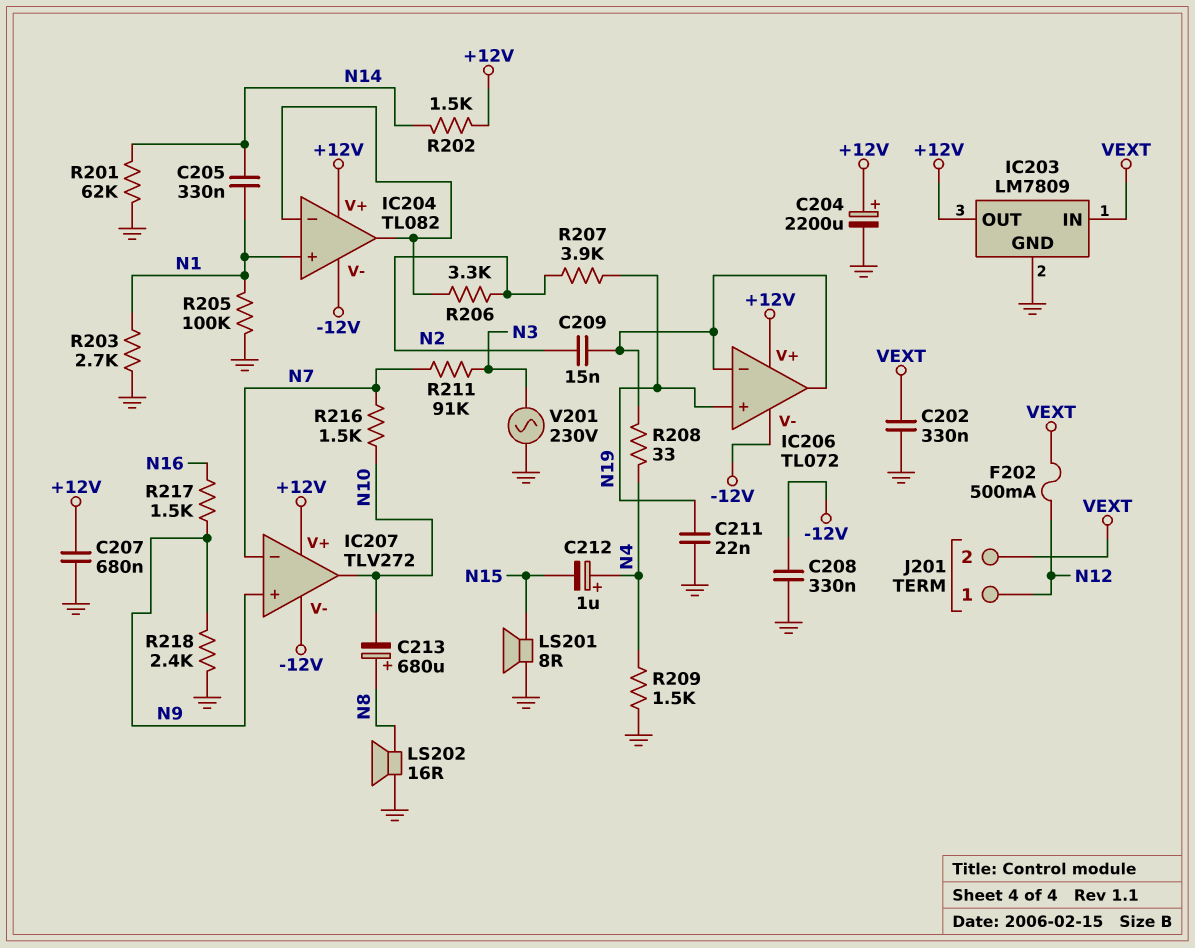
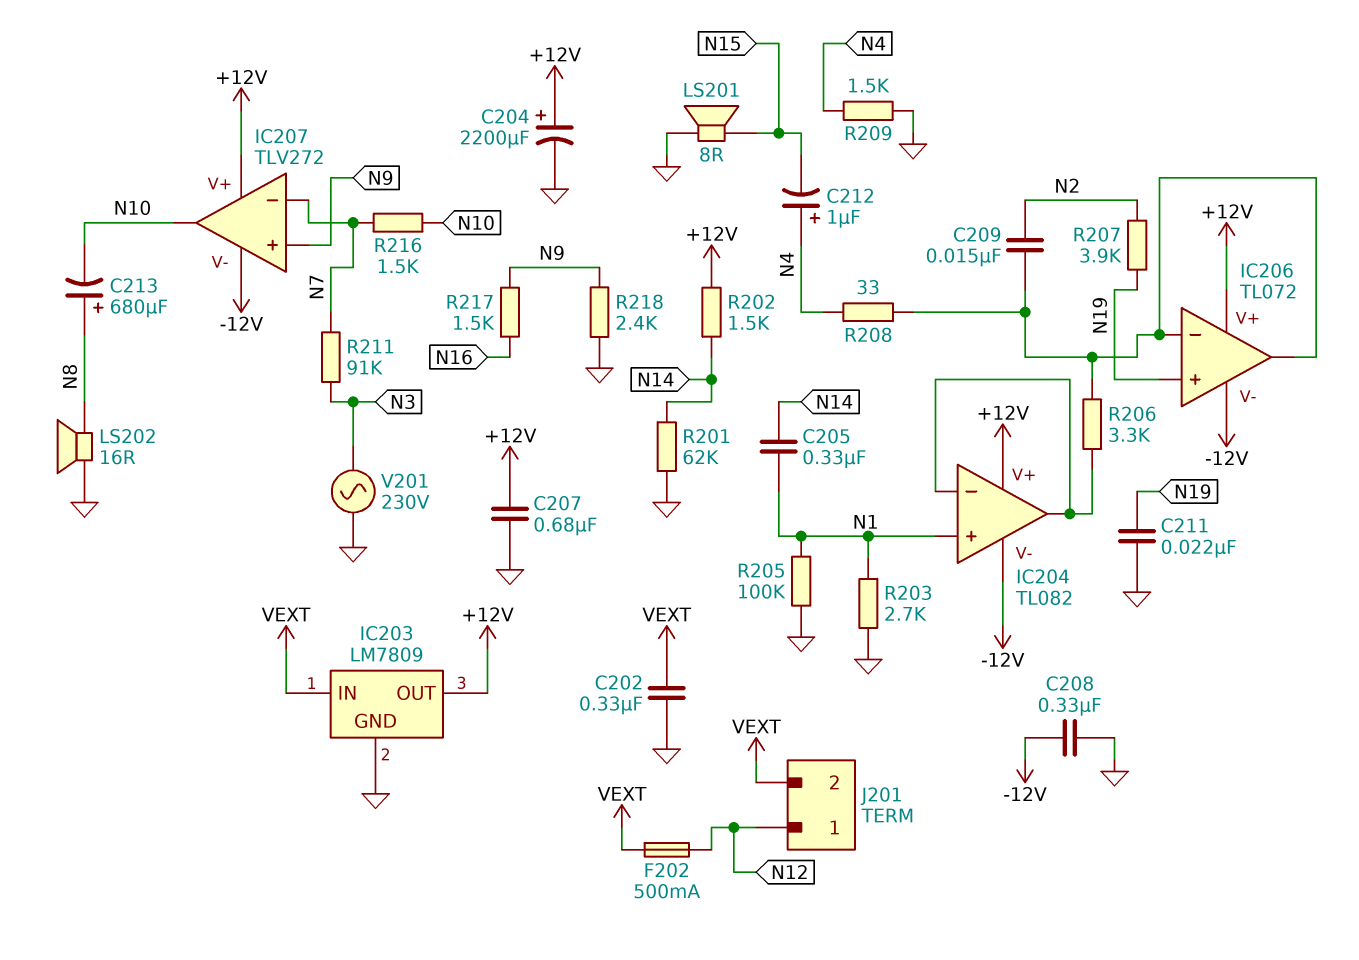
R206: 3.3k (IC204/in-, N2) -> 3.3k (IC204/in-, IC206/in-)

